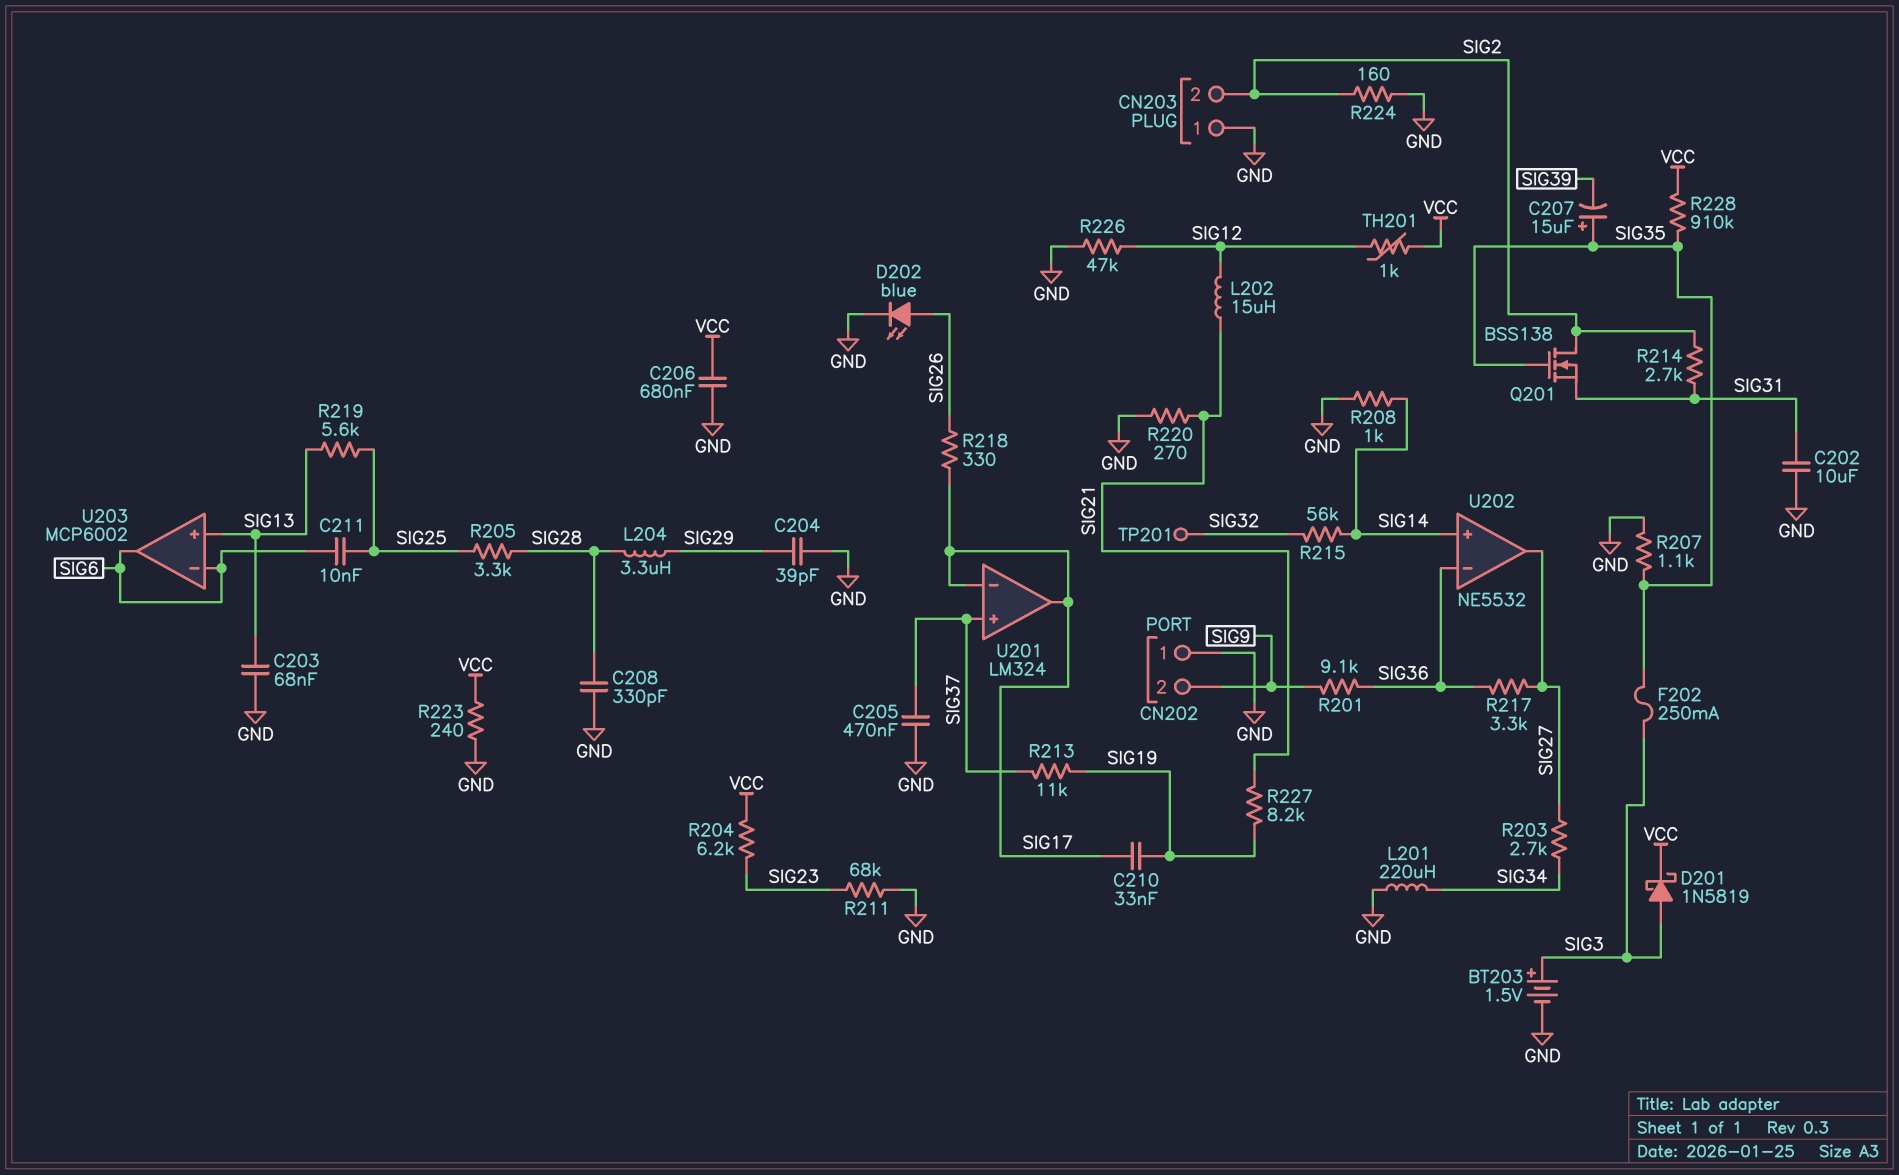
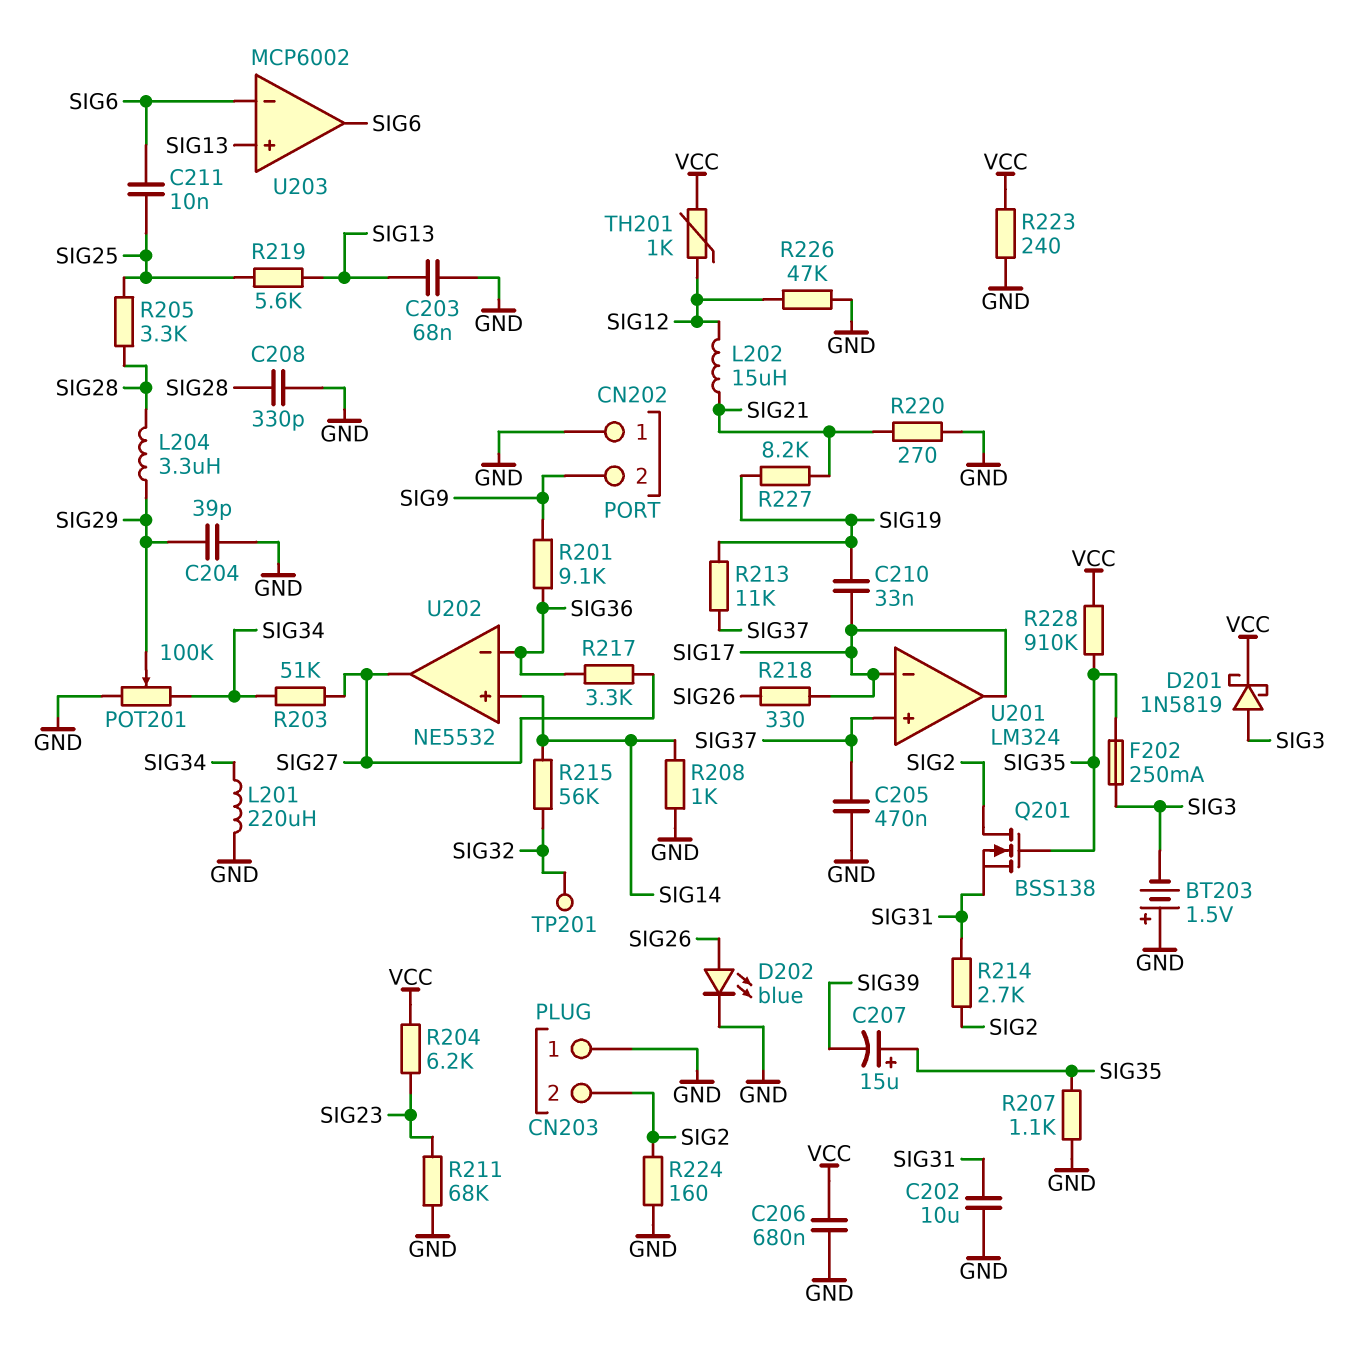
BT203: 1.5V (plus SIG3, minus GND) -> 1.5V (plus GND, minus SIG3)
POT201: none -> 100k (GND, SIG34, wiper SIG29)
R203: 2.7k (SIG27, SIG34) -> 51k (SIG27, SIG34)

